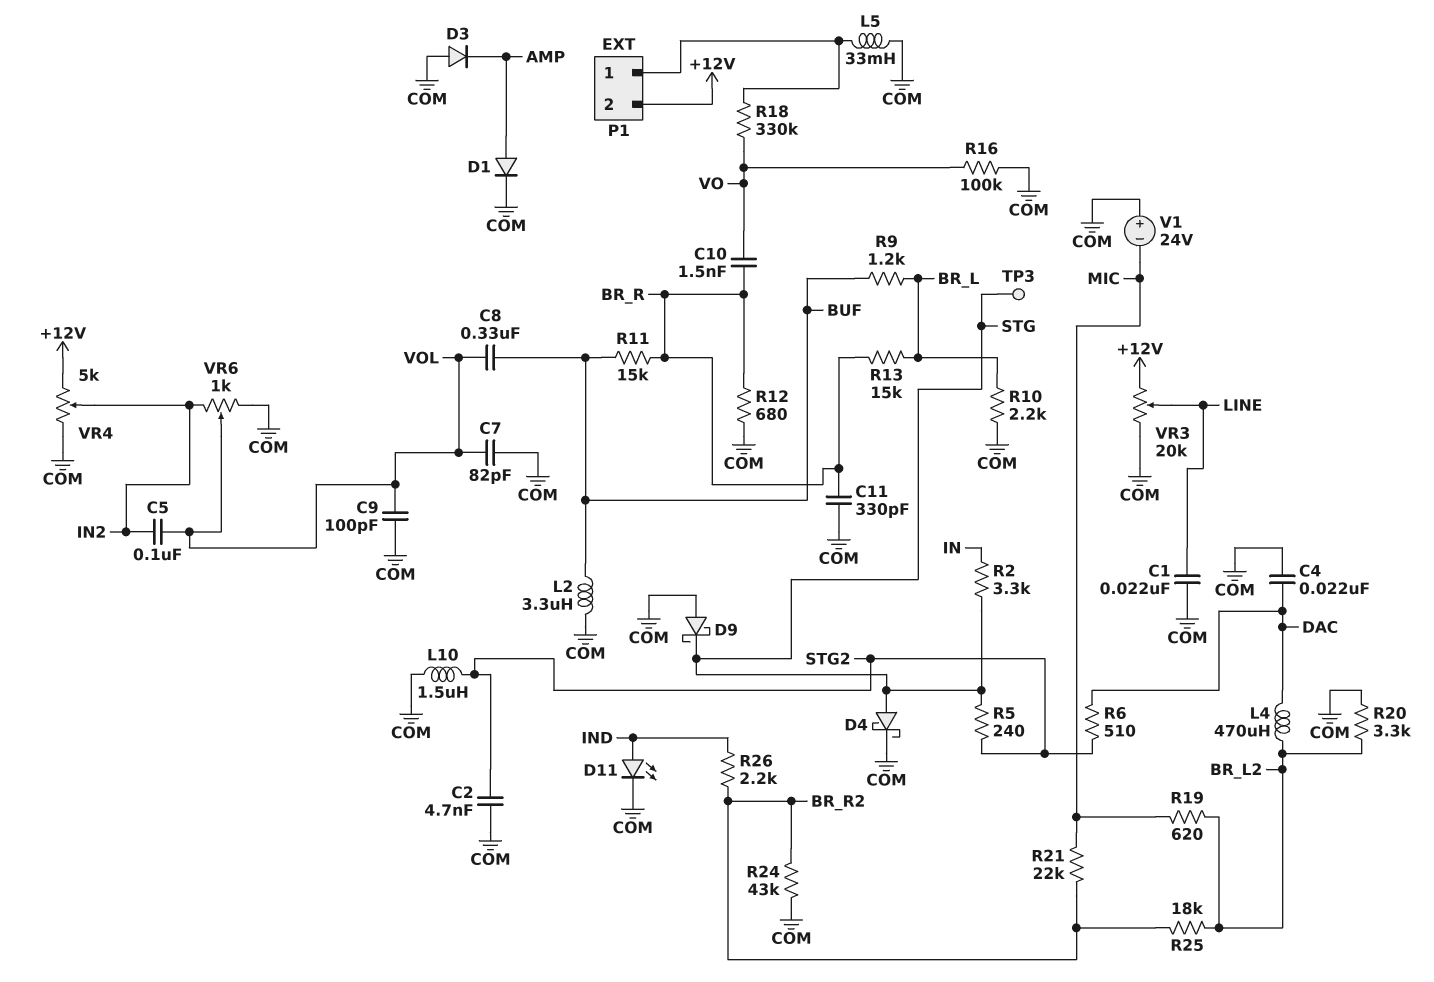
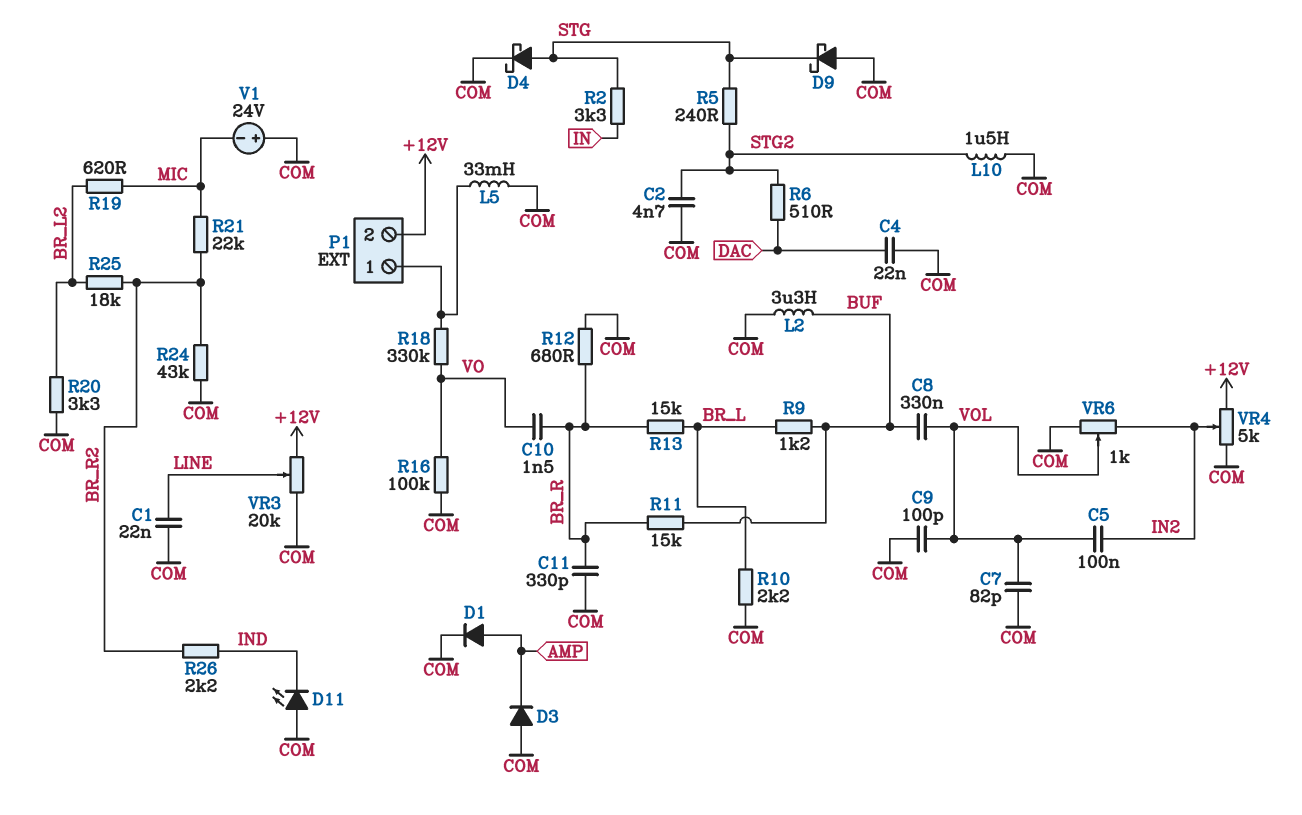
D11: LED (A IND, K COM) -> LED (A COM, K IND)
L4: 470uH (BR_L2, DAC) -> none
TP3: test point (STG) -> none

